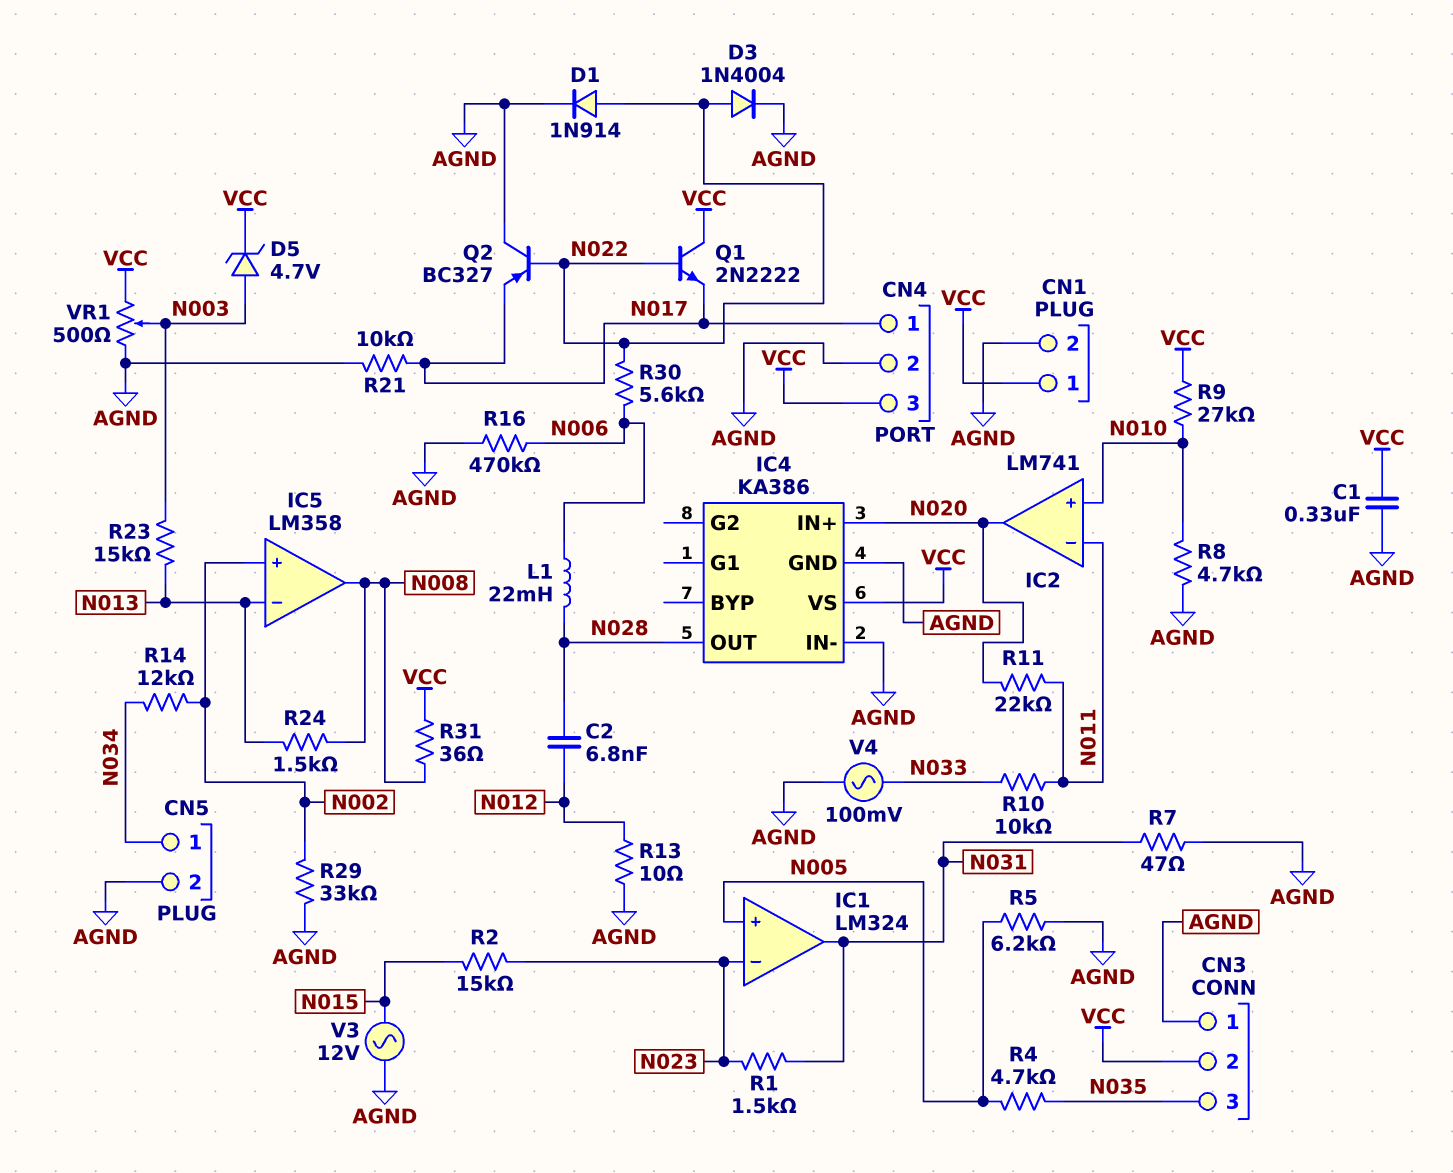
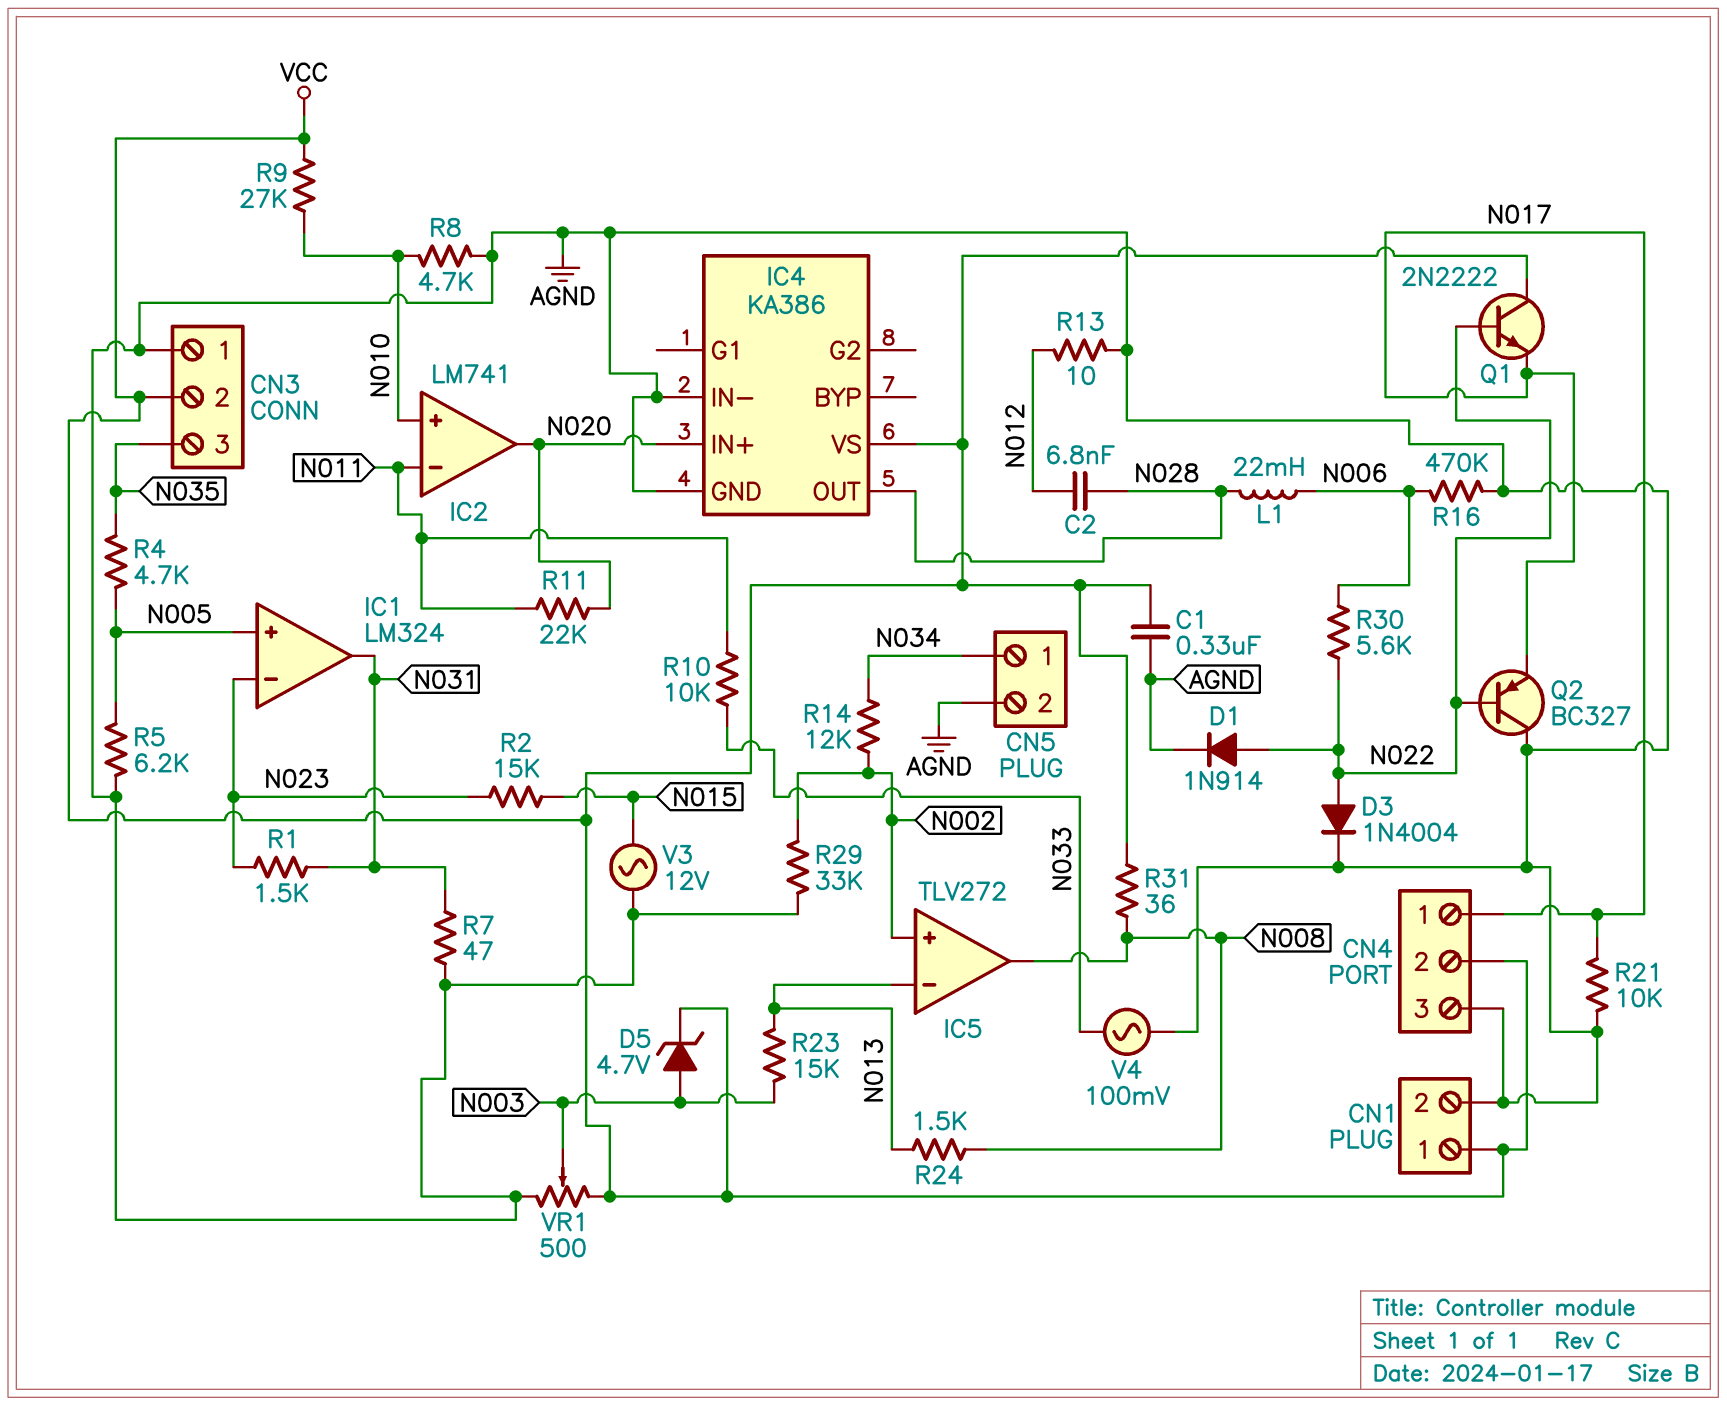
CN4 pin 2: AGND -> VCC
CN4 pin 3: VCC -> AGND
IC5: LM358 -> TLV272

